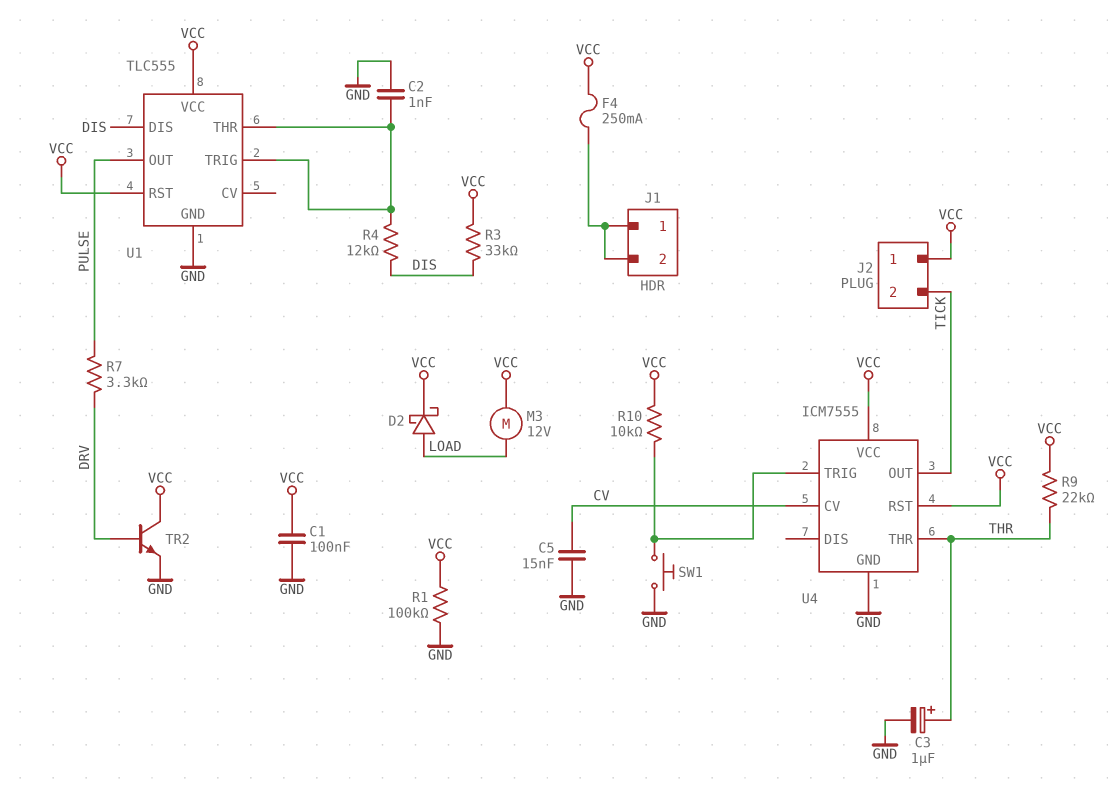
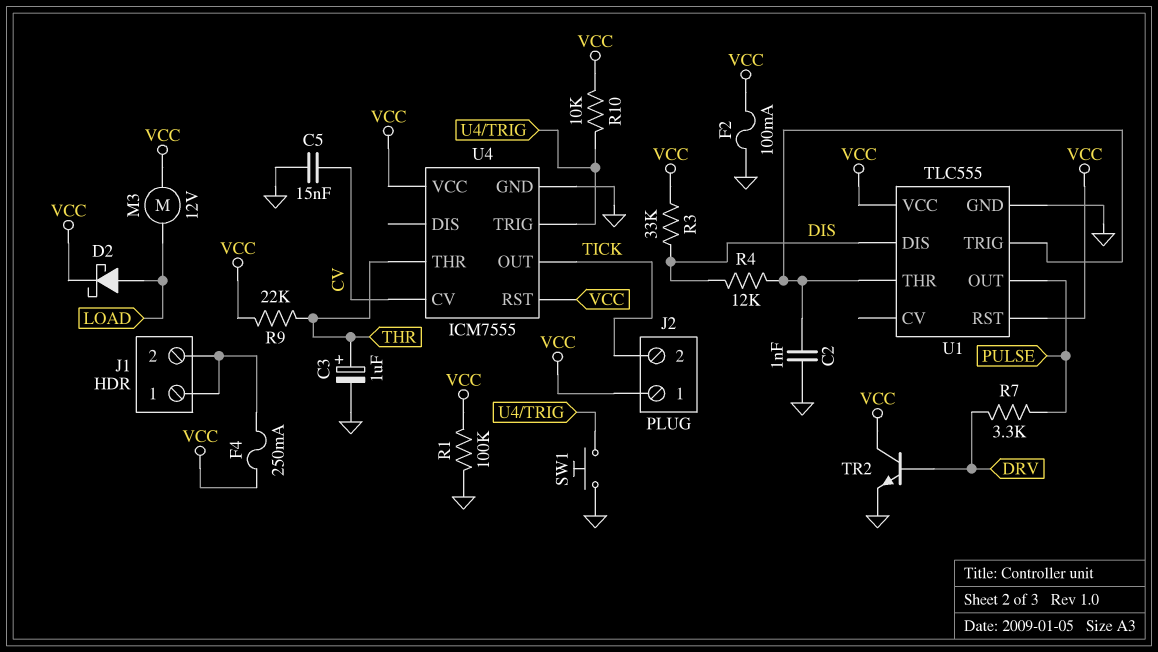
C1: 100nF (GND, VCC) -> none
F2: none -> 100mA (GND, VCC)

